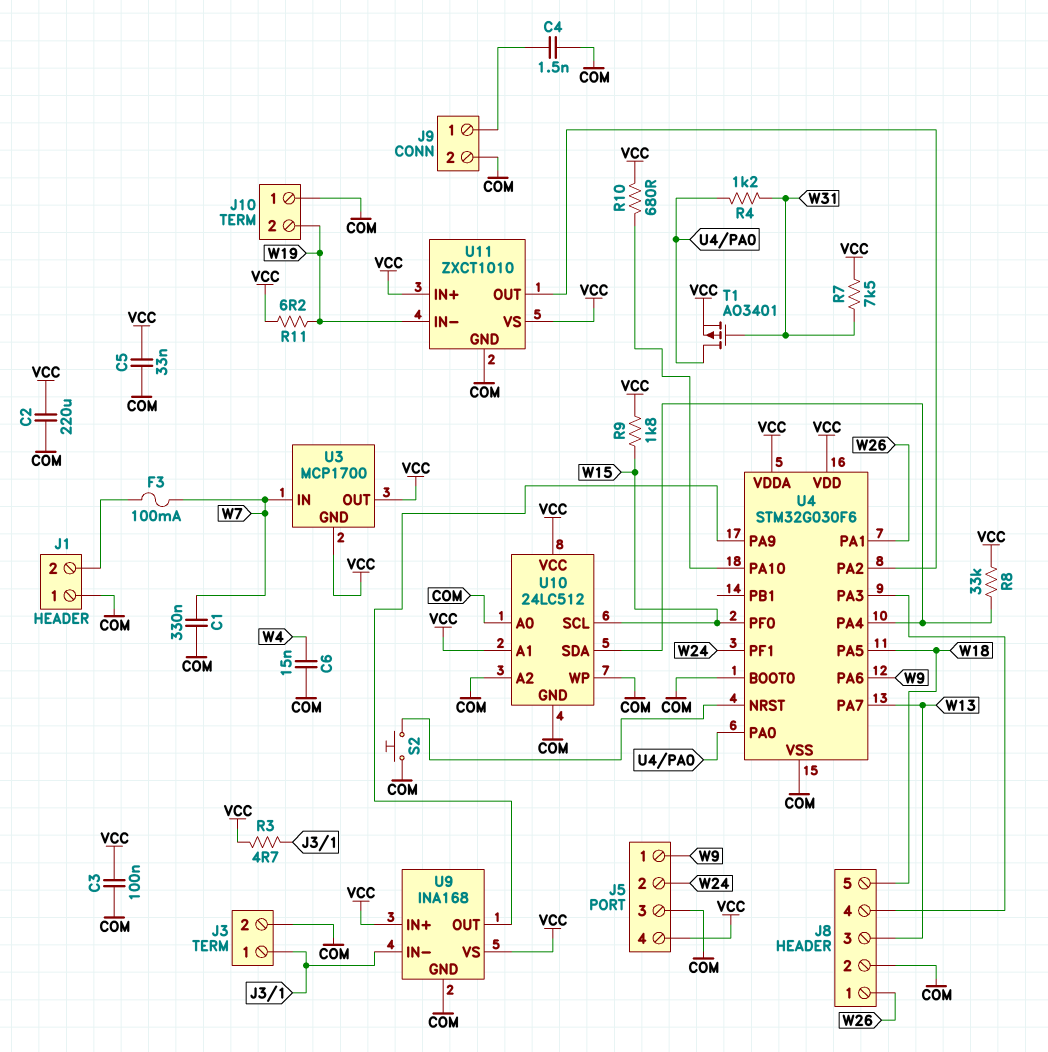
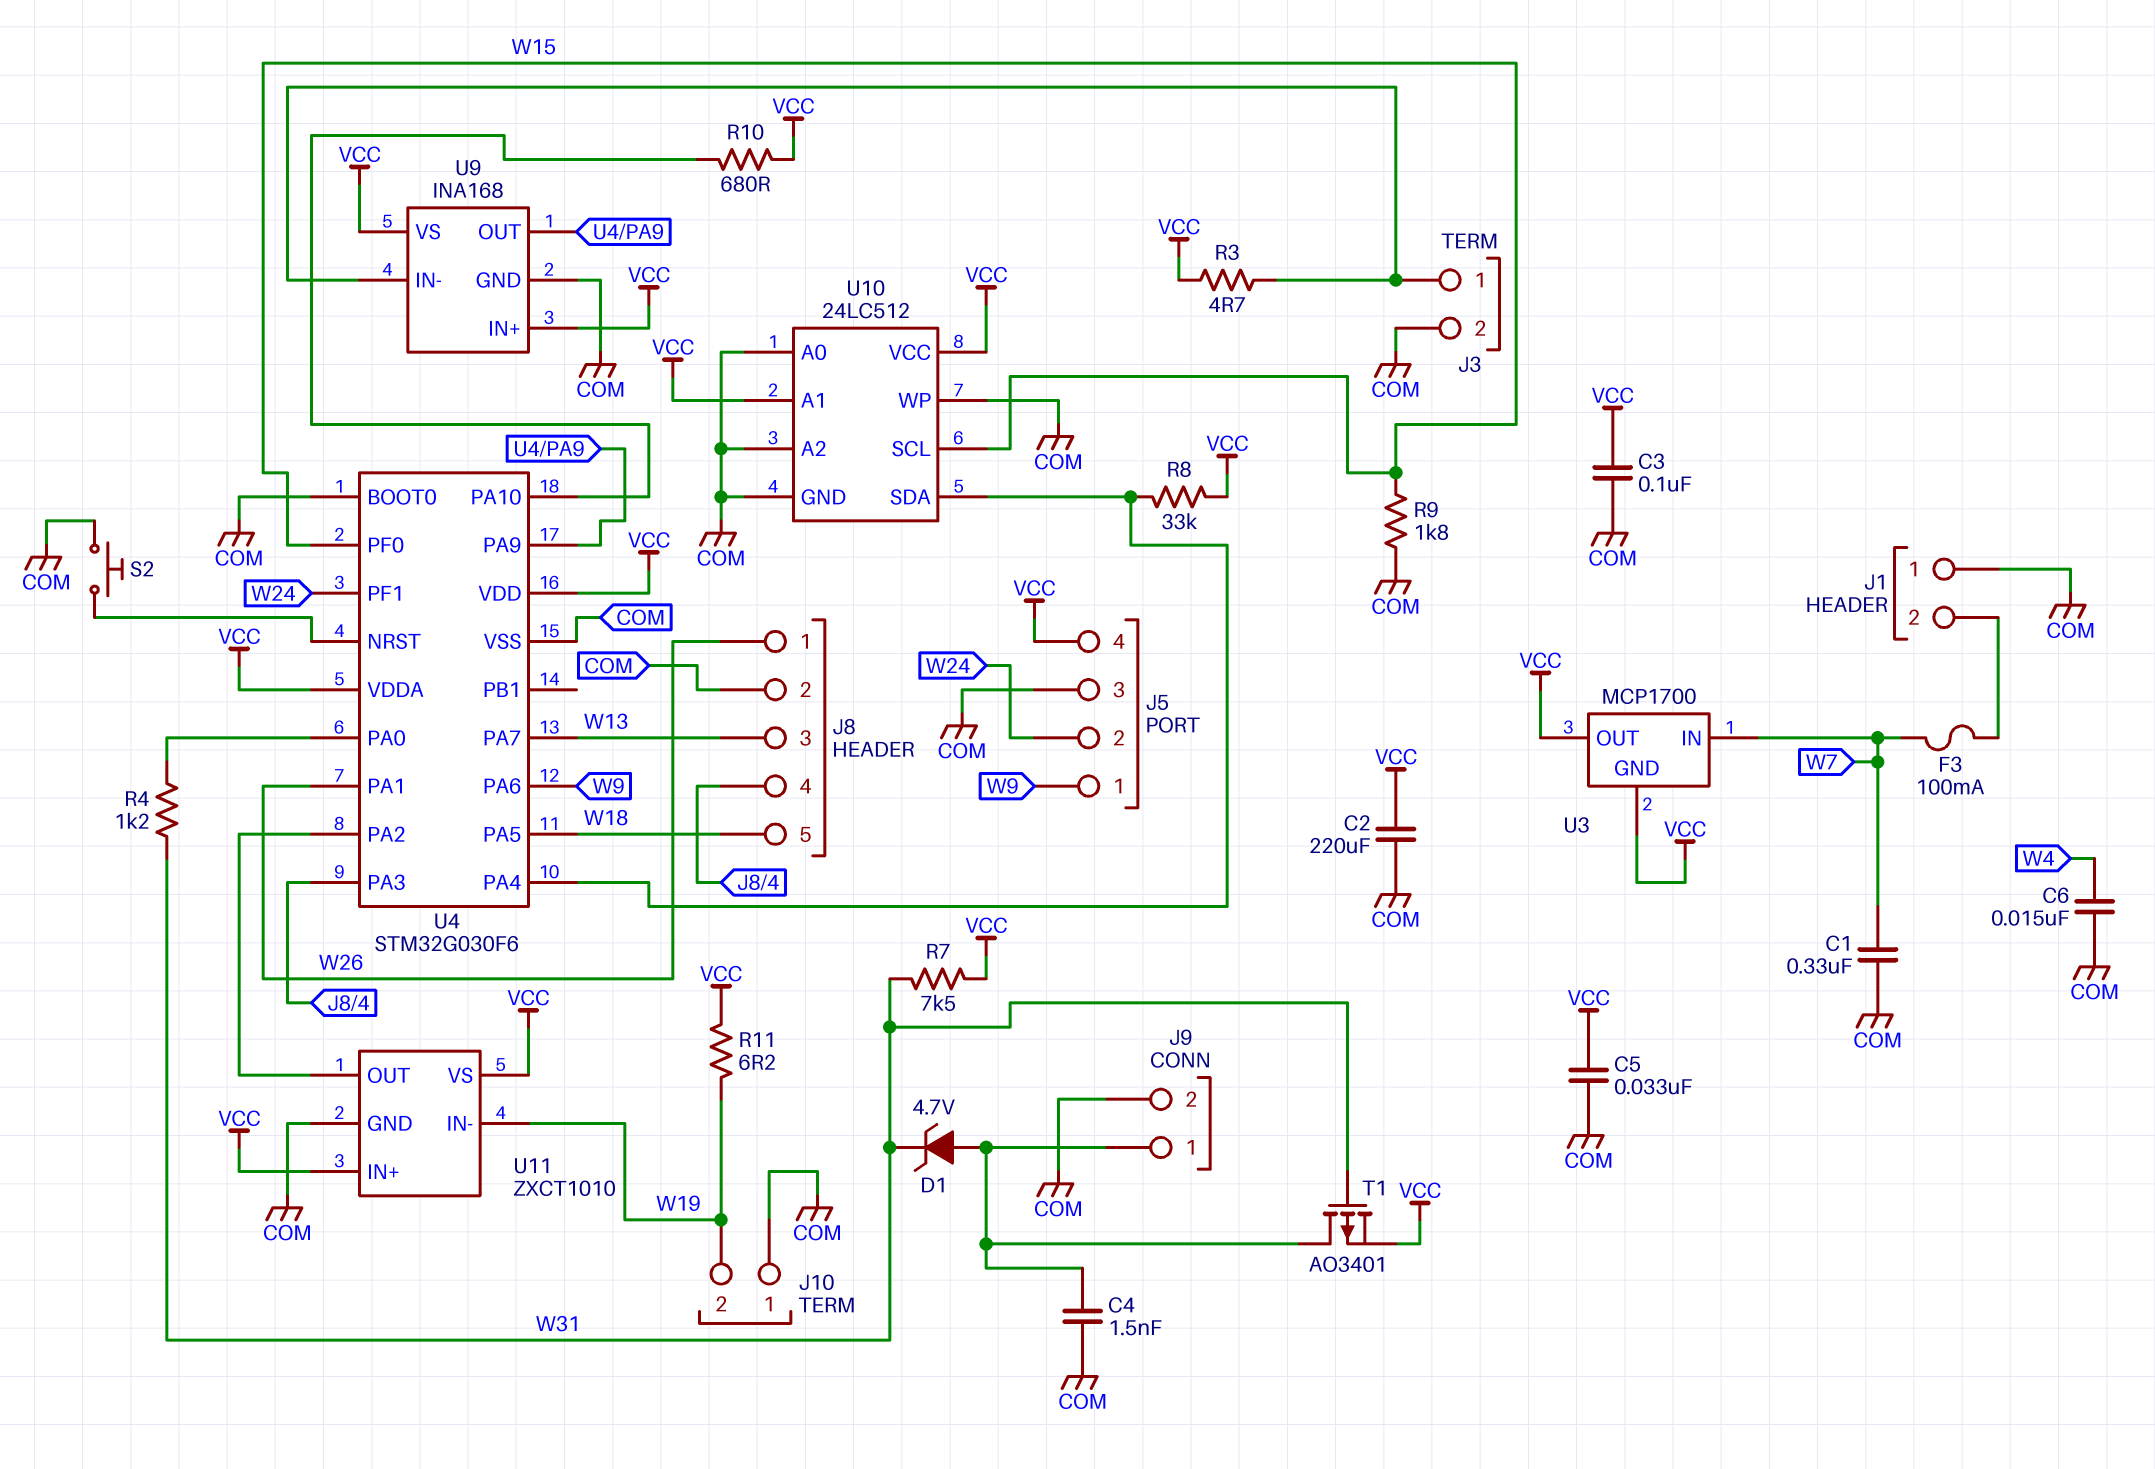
D1: none -> zener 4.7V (A J9/1, K W31)
R9: 1.8k (VCC, W15) -> 1.8k (COM, W15)
T1: PMOS AO3401 (G W31, D U4/PA0, S VCC) -> PMOS AO3401 (G W31, D J9/1, S VCC)

